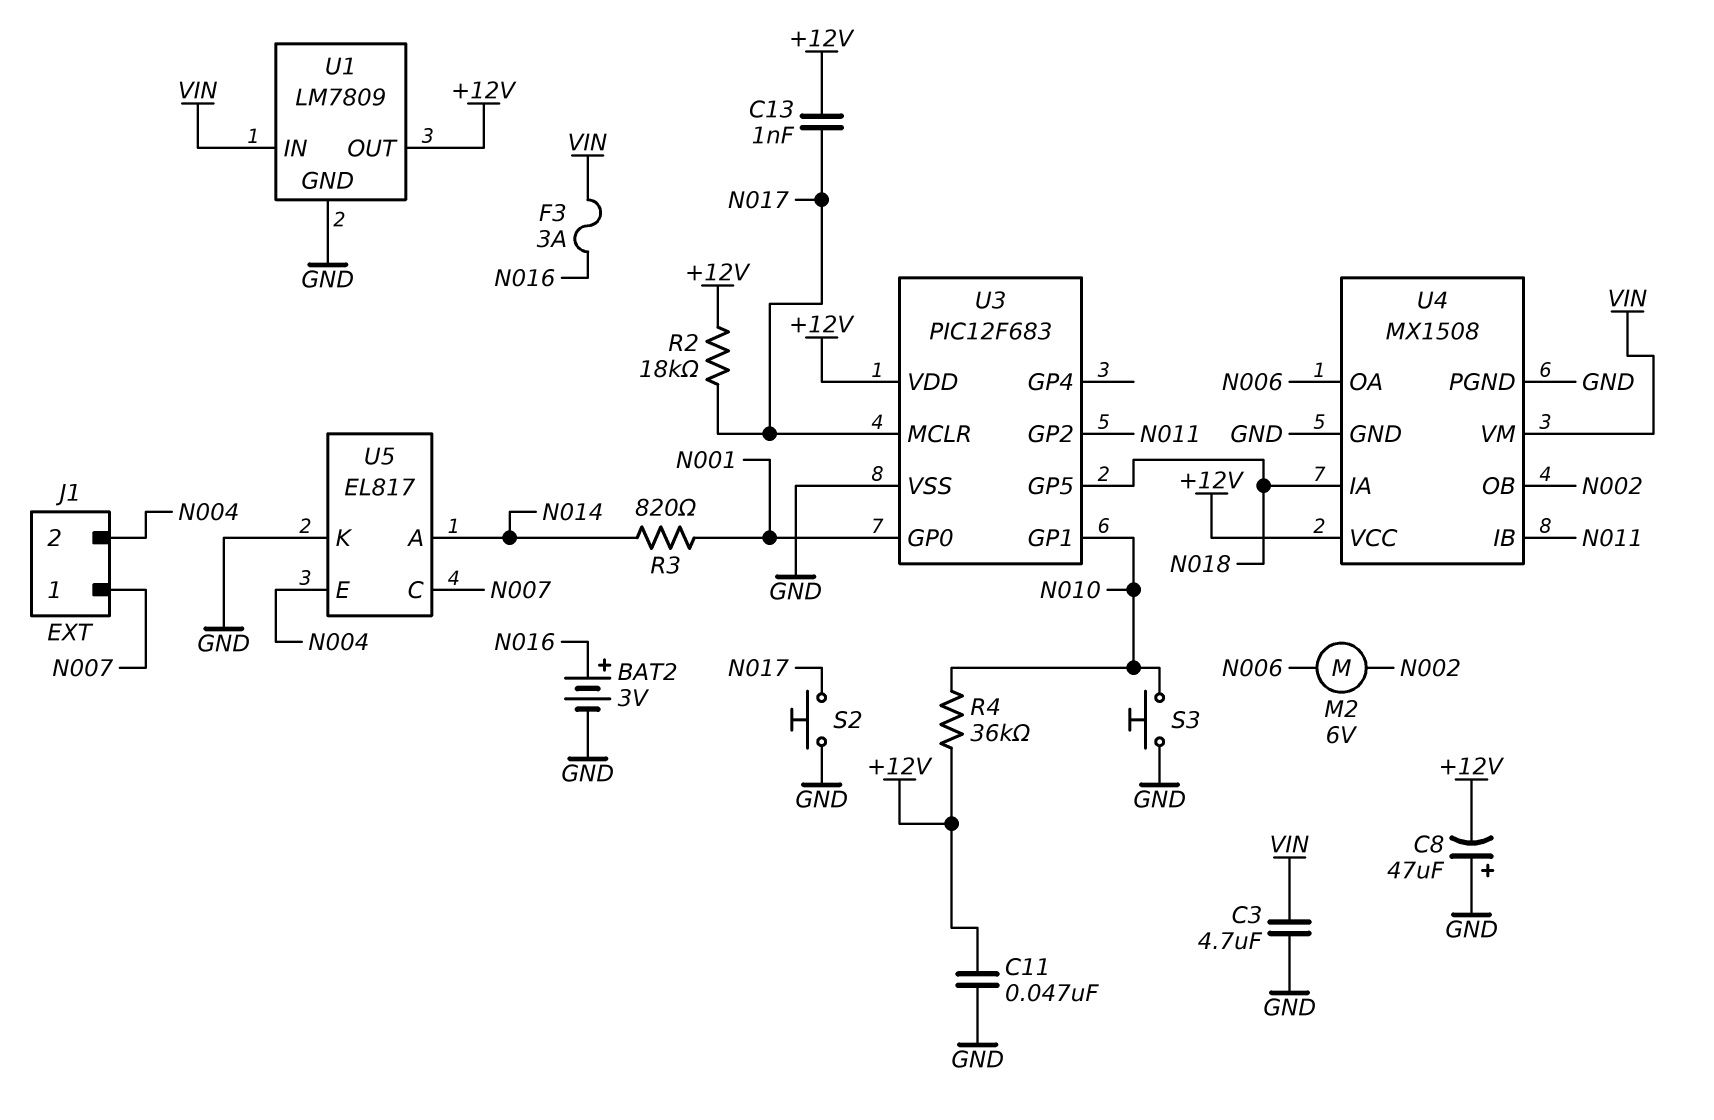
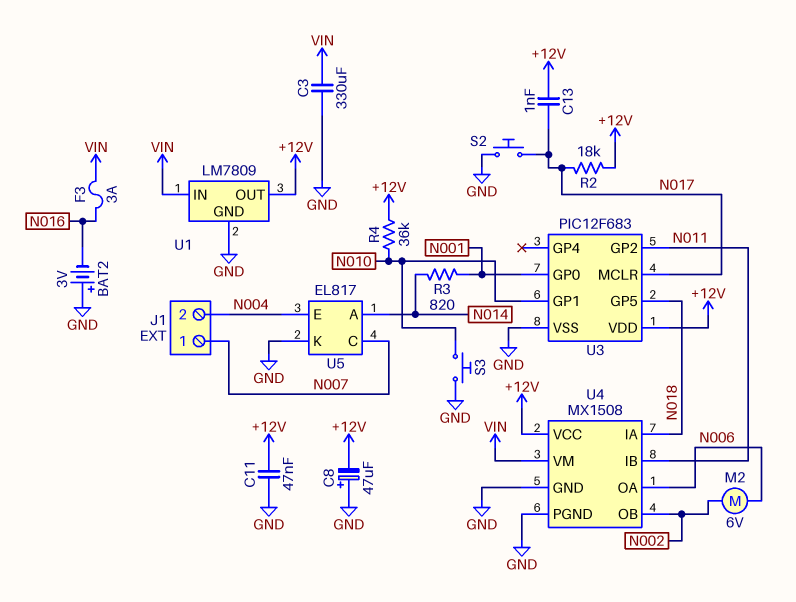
BAT2: 3V (plus N016, minus GND) -> 3V (plus GND, minus N016)
C3: 4.7uF (GND, VIN) -> 330uF (GND, VIN)

